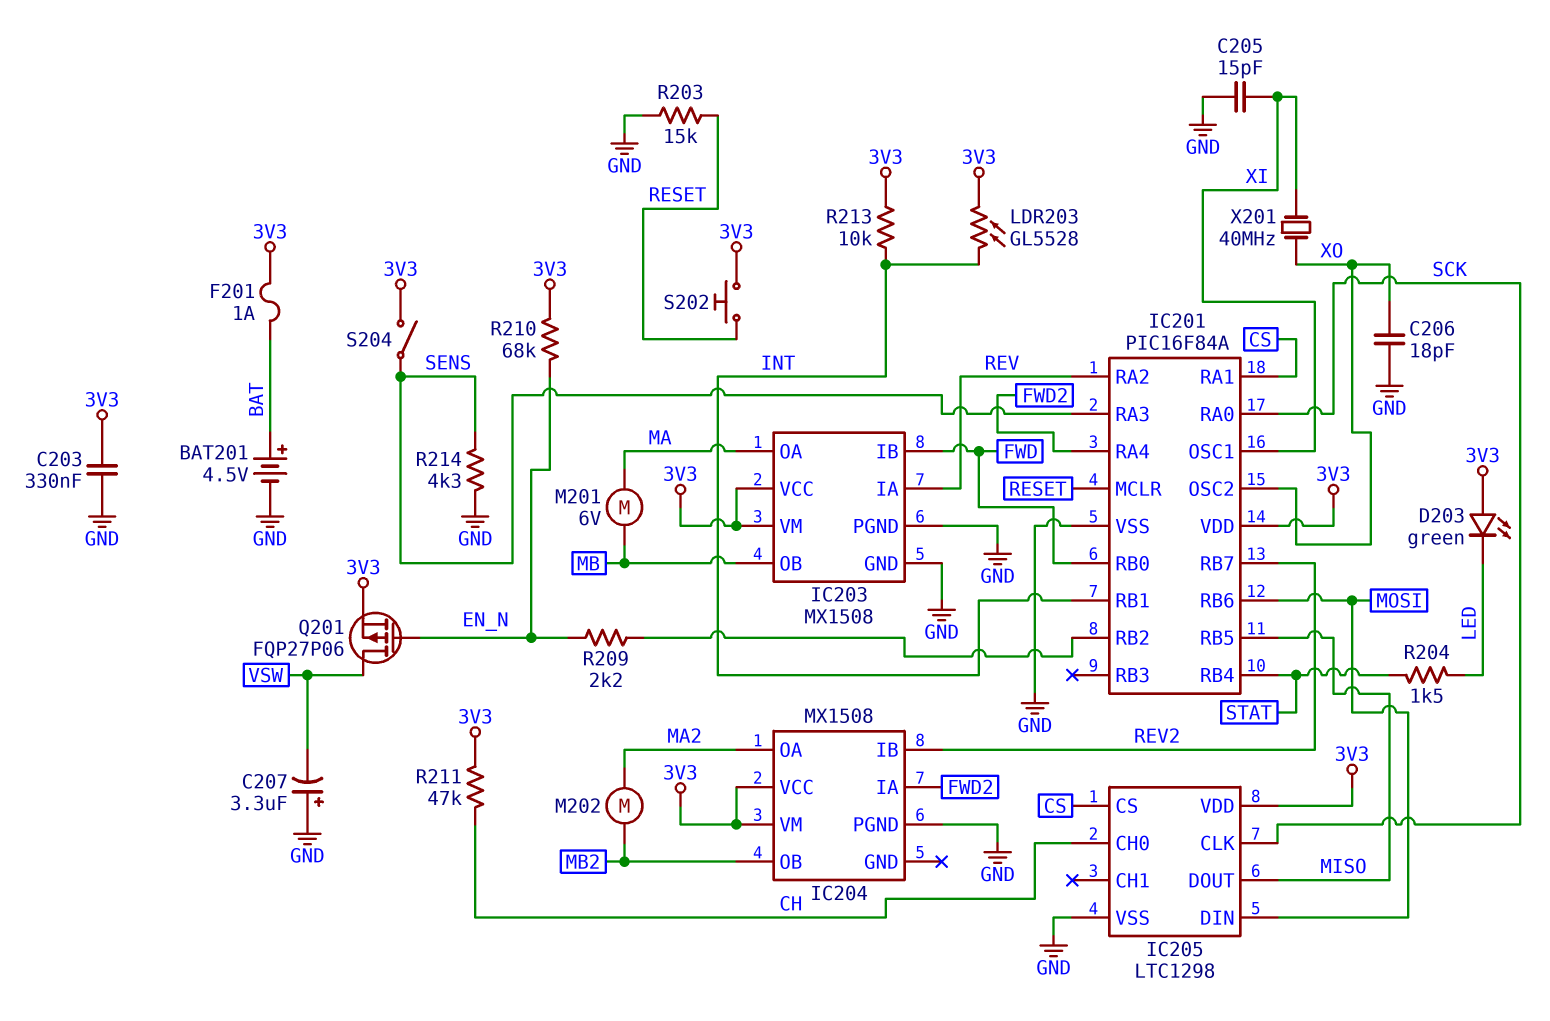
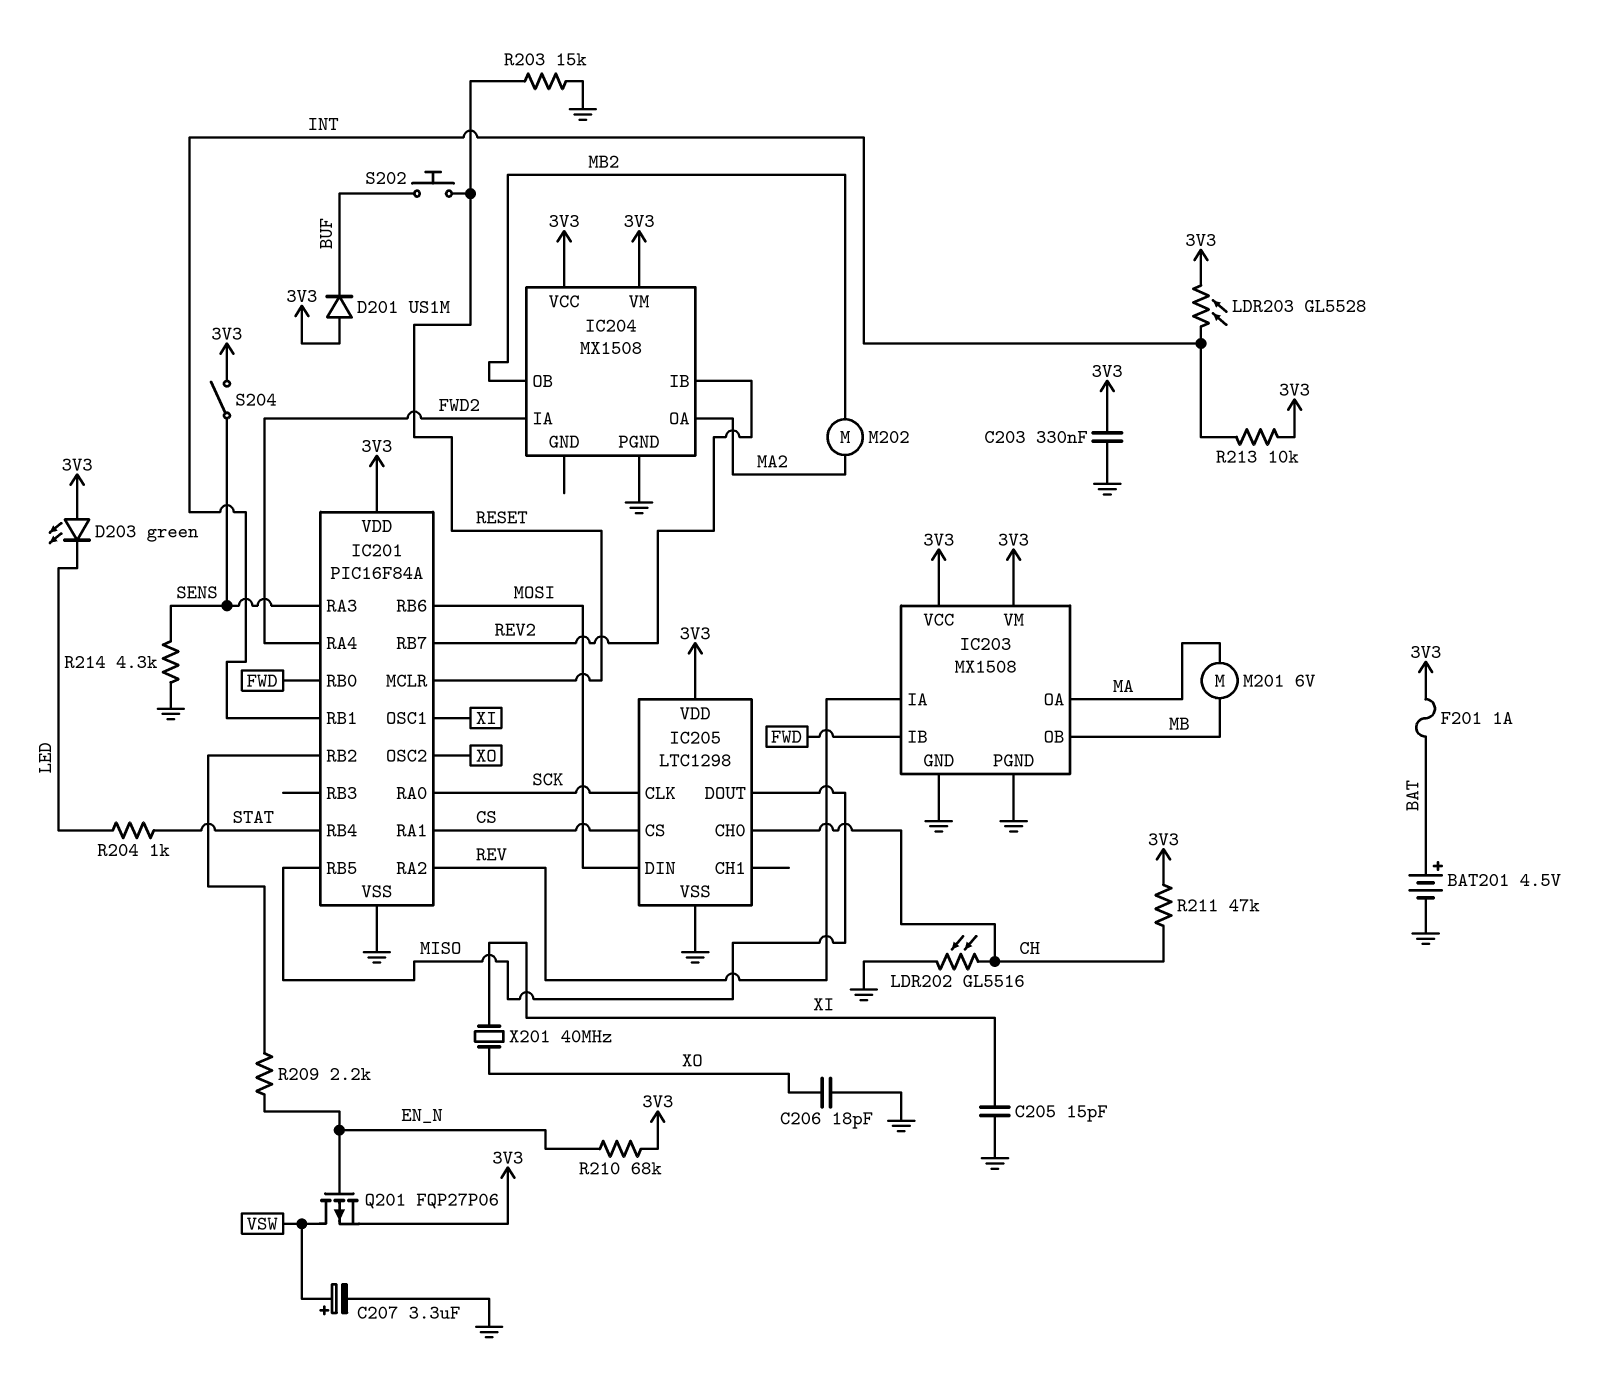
C207: 3.3uF (plus GND, minus VSW) -> 3.3uF (plus VSW, minus GND)
D201: none -> diode US1M (A 3V3, K BUF)
LDR202: none -> GL5516 (CH, GND)
R204: 1.5k (LED, STAT) -> 1k (LED, STAT)
S202: button (3V3, RESET) -> button (BUF, RESET)

